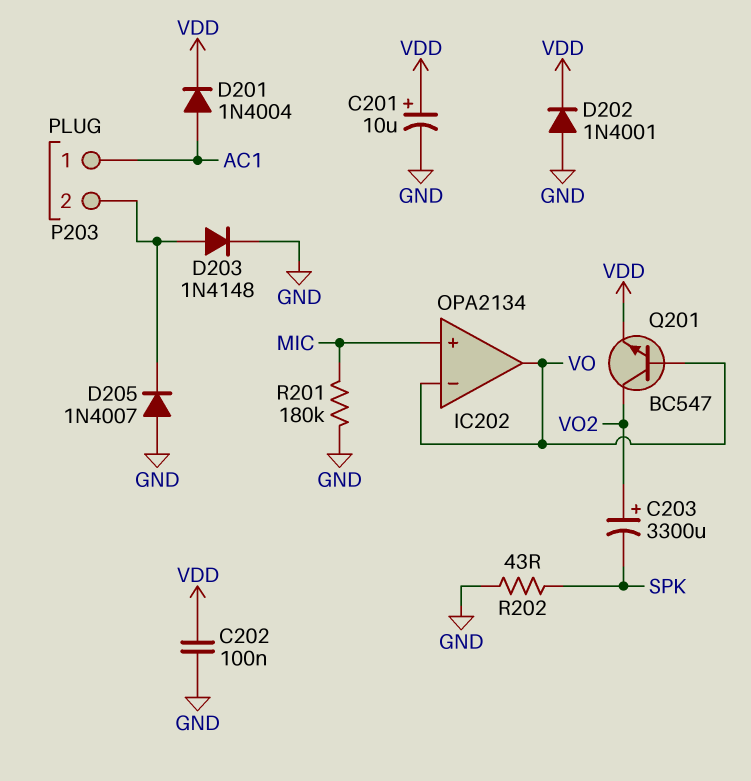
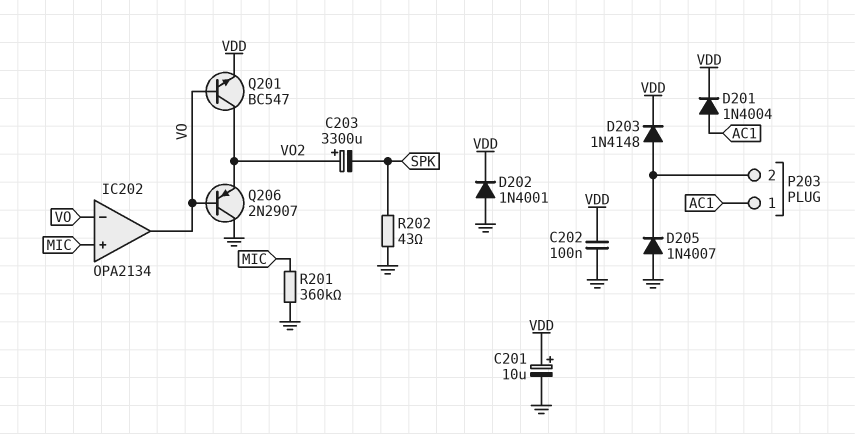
D203: diode 1N4148 (A P203/2, K GND) -> diode 1N4148 (A P203/2, K VDD)
Q206: none -> PNP 2N2907 (B VO, C GND, E VO2)
R201: 180k (GND, MIC) -> 360k (GND, MIC)

